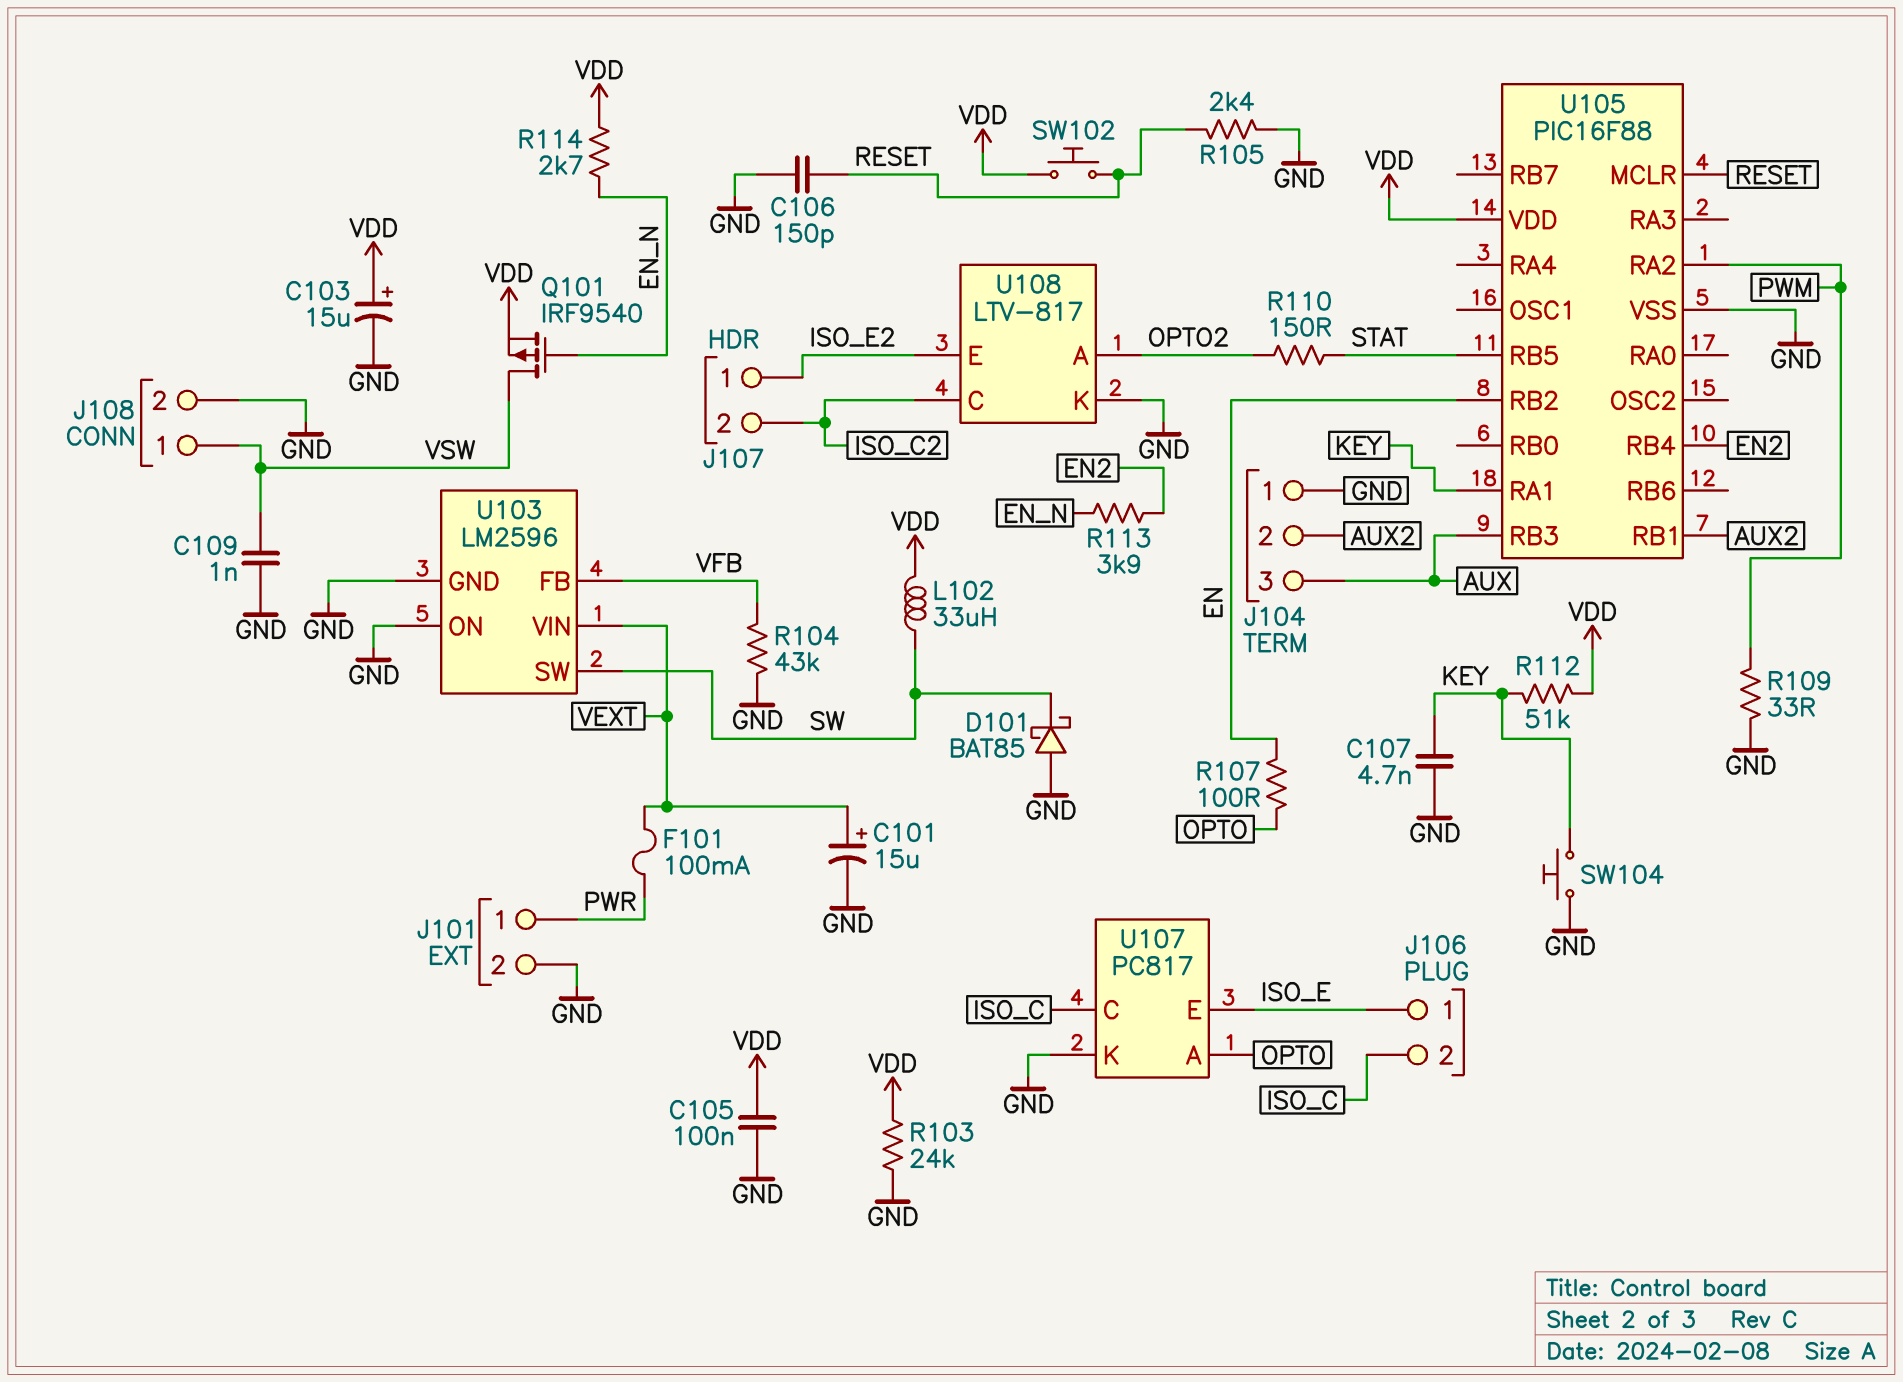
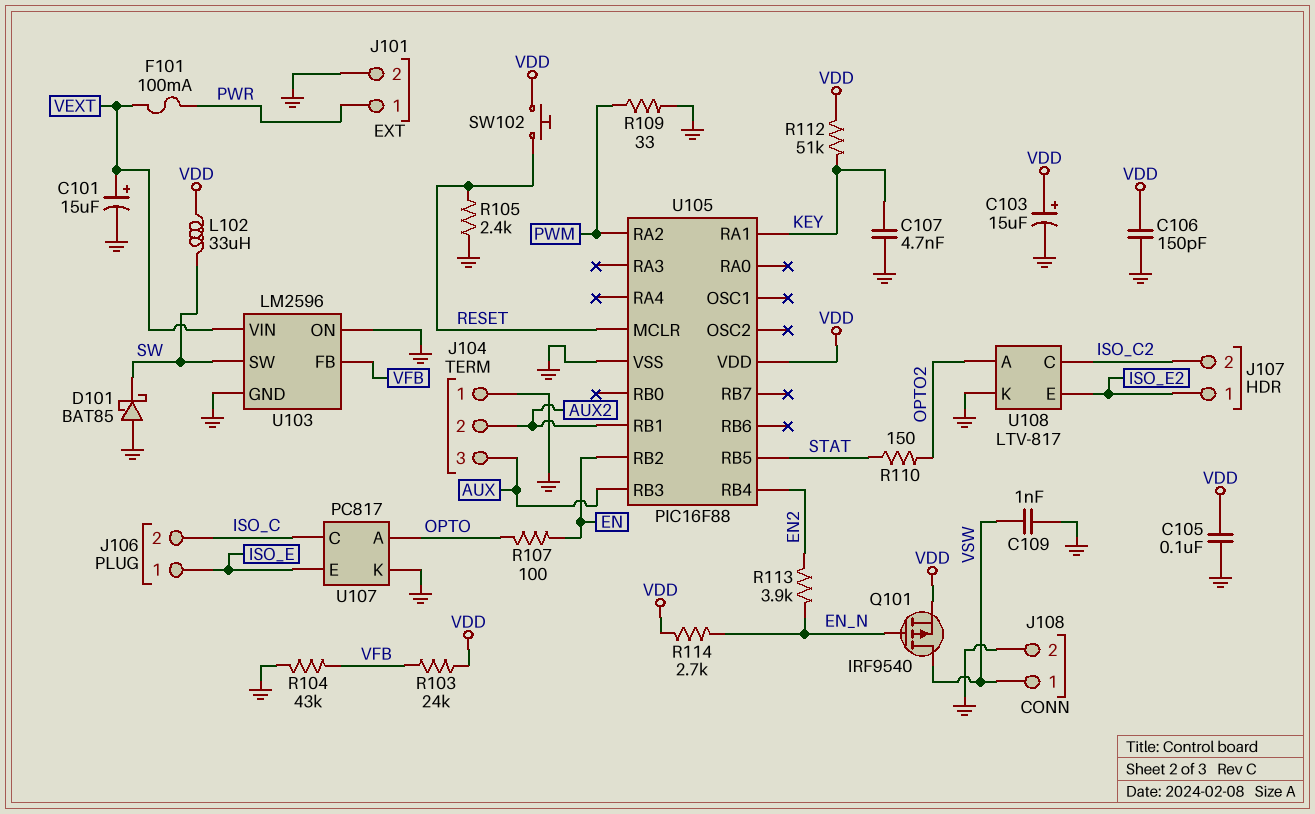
C106: 150pF (GND, RESET) -> 150pF (GND, VDD)
R103: 24k (GND, VDD) -> 24k (VDD, VFB)
SW104: button (GND, KEY) -> none

